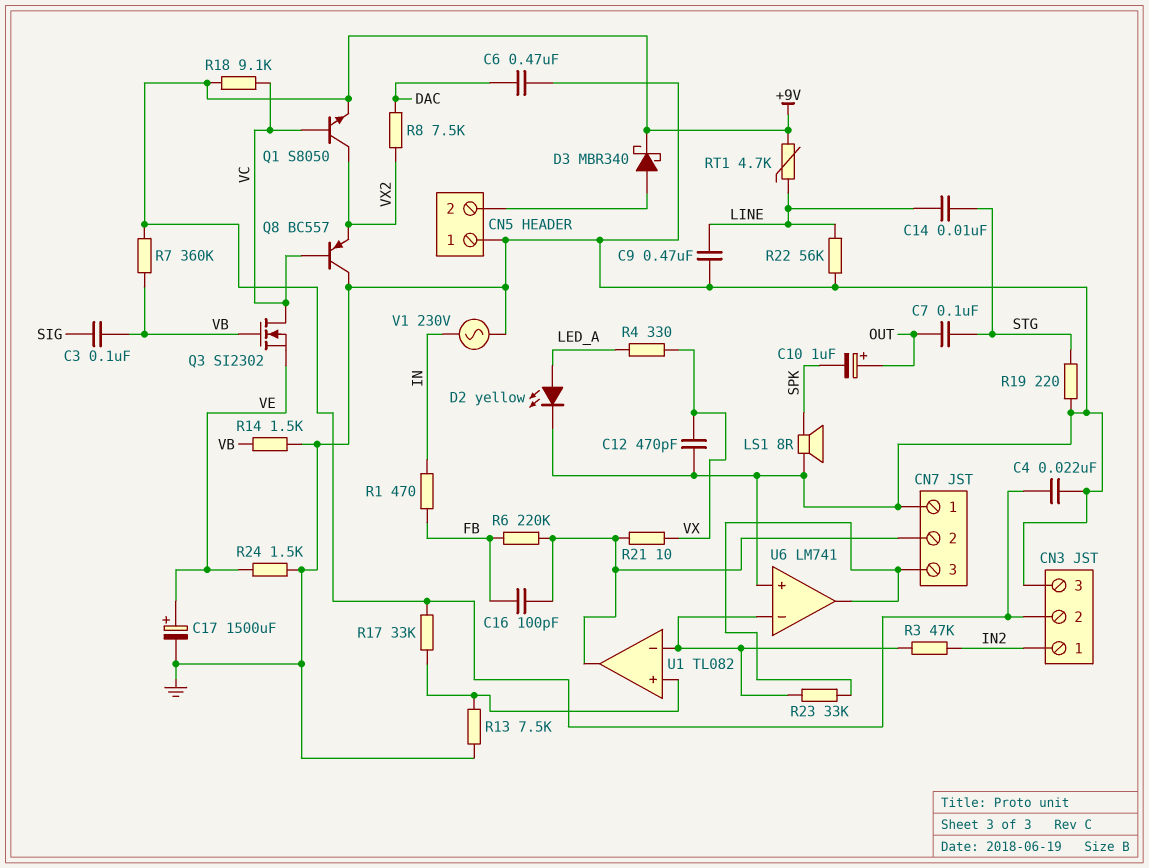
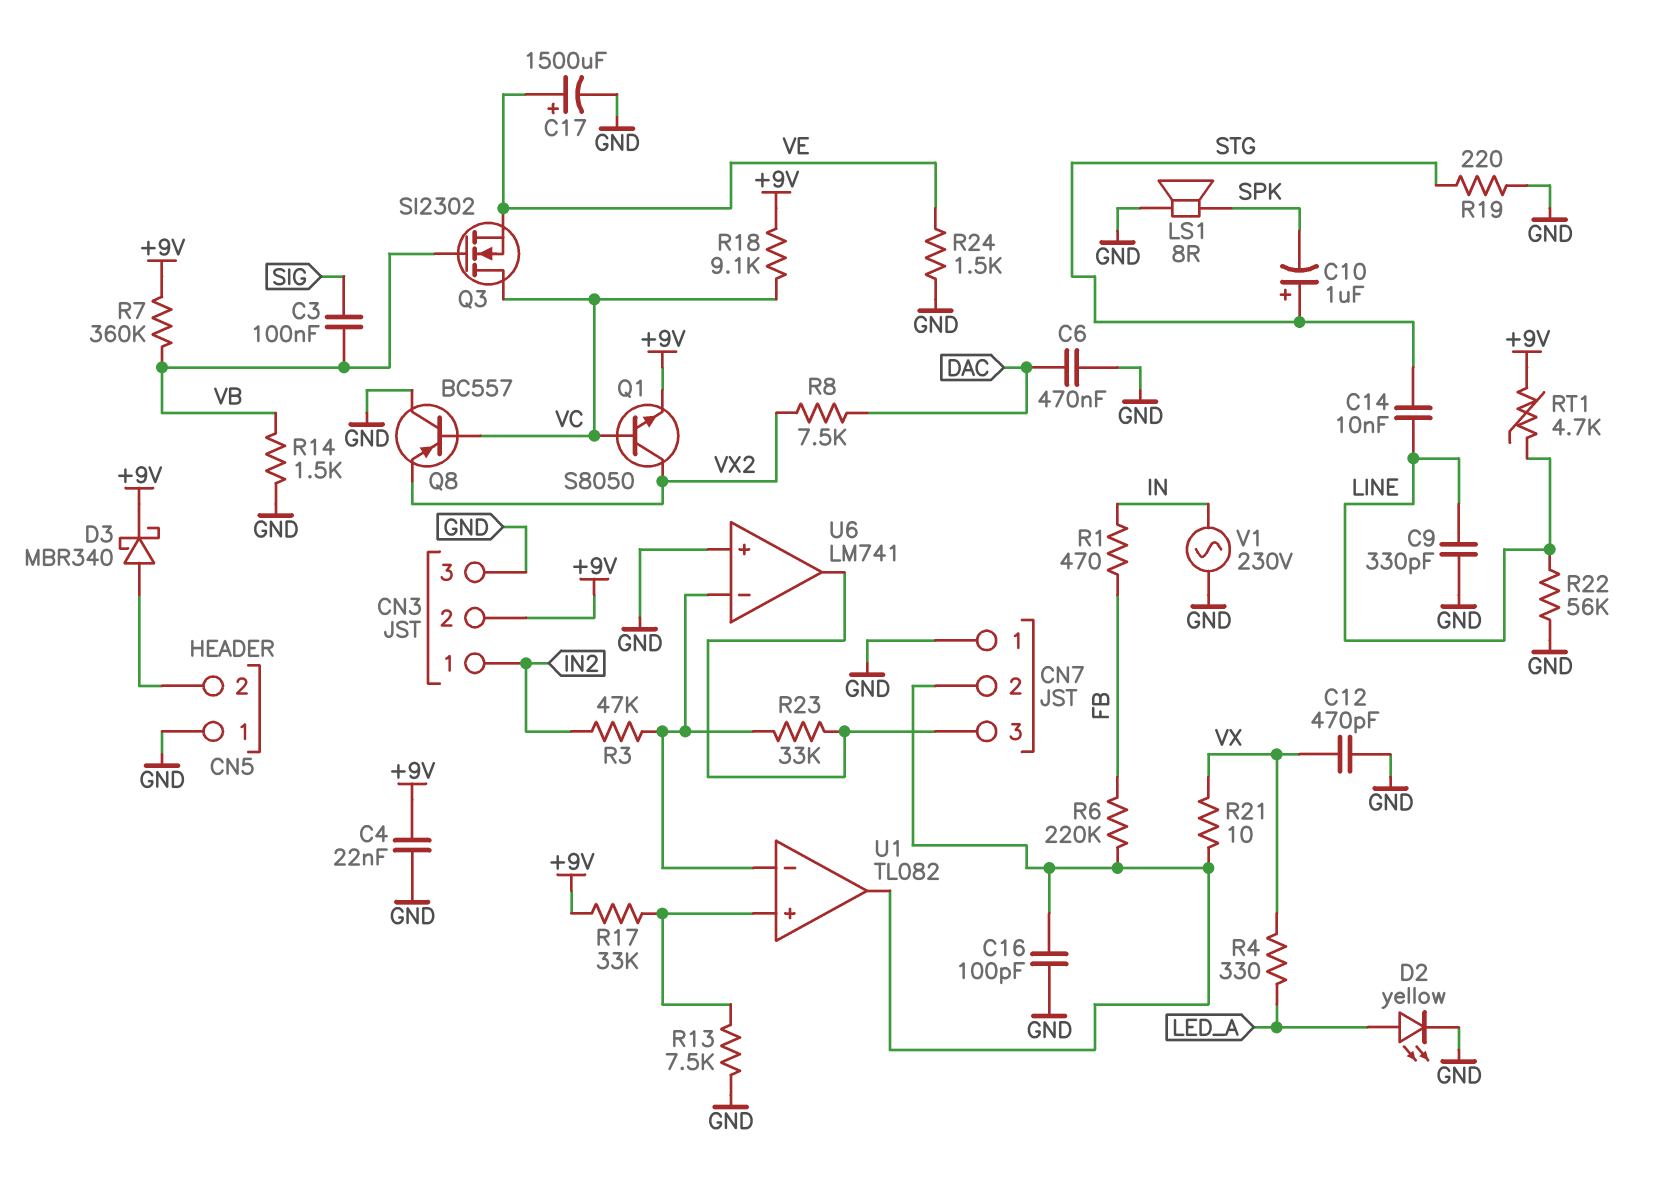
C7: 100nF (OUT, STG) -> none
C9: 470nF (GND, LINE) -> 330pF (GND, LINE)
C10: 1uF (plus OUT, minus SPK) -> 1uF (plus STG, minus SPK)
C16: 100pF (CN7/2, FB) -> 100pF (CN7/2, GND)

